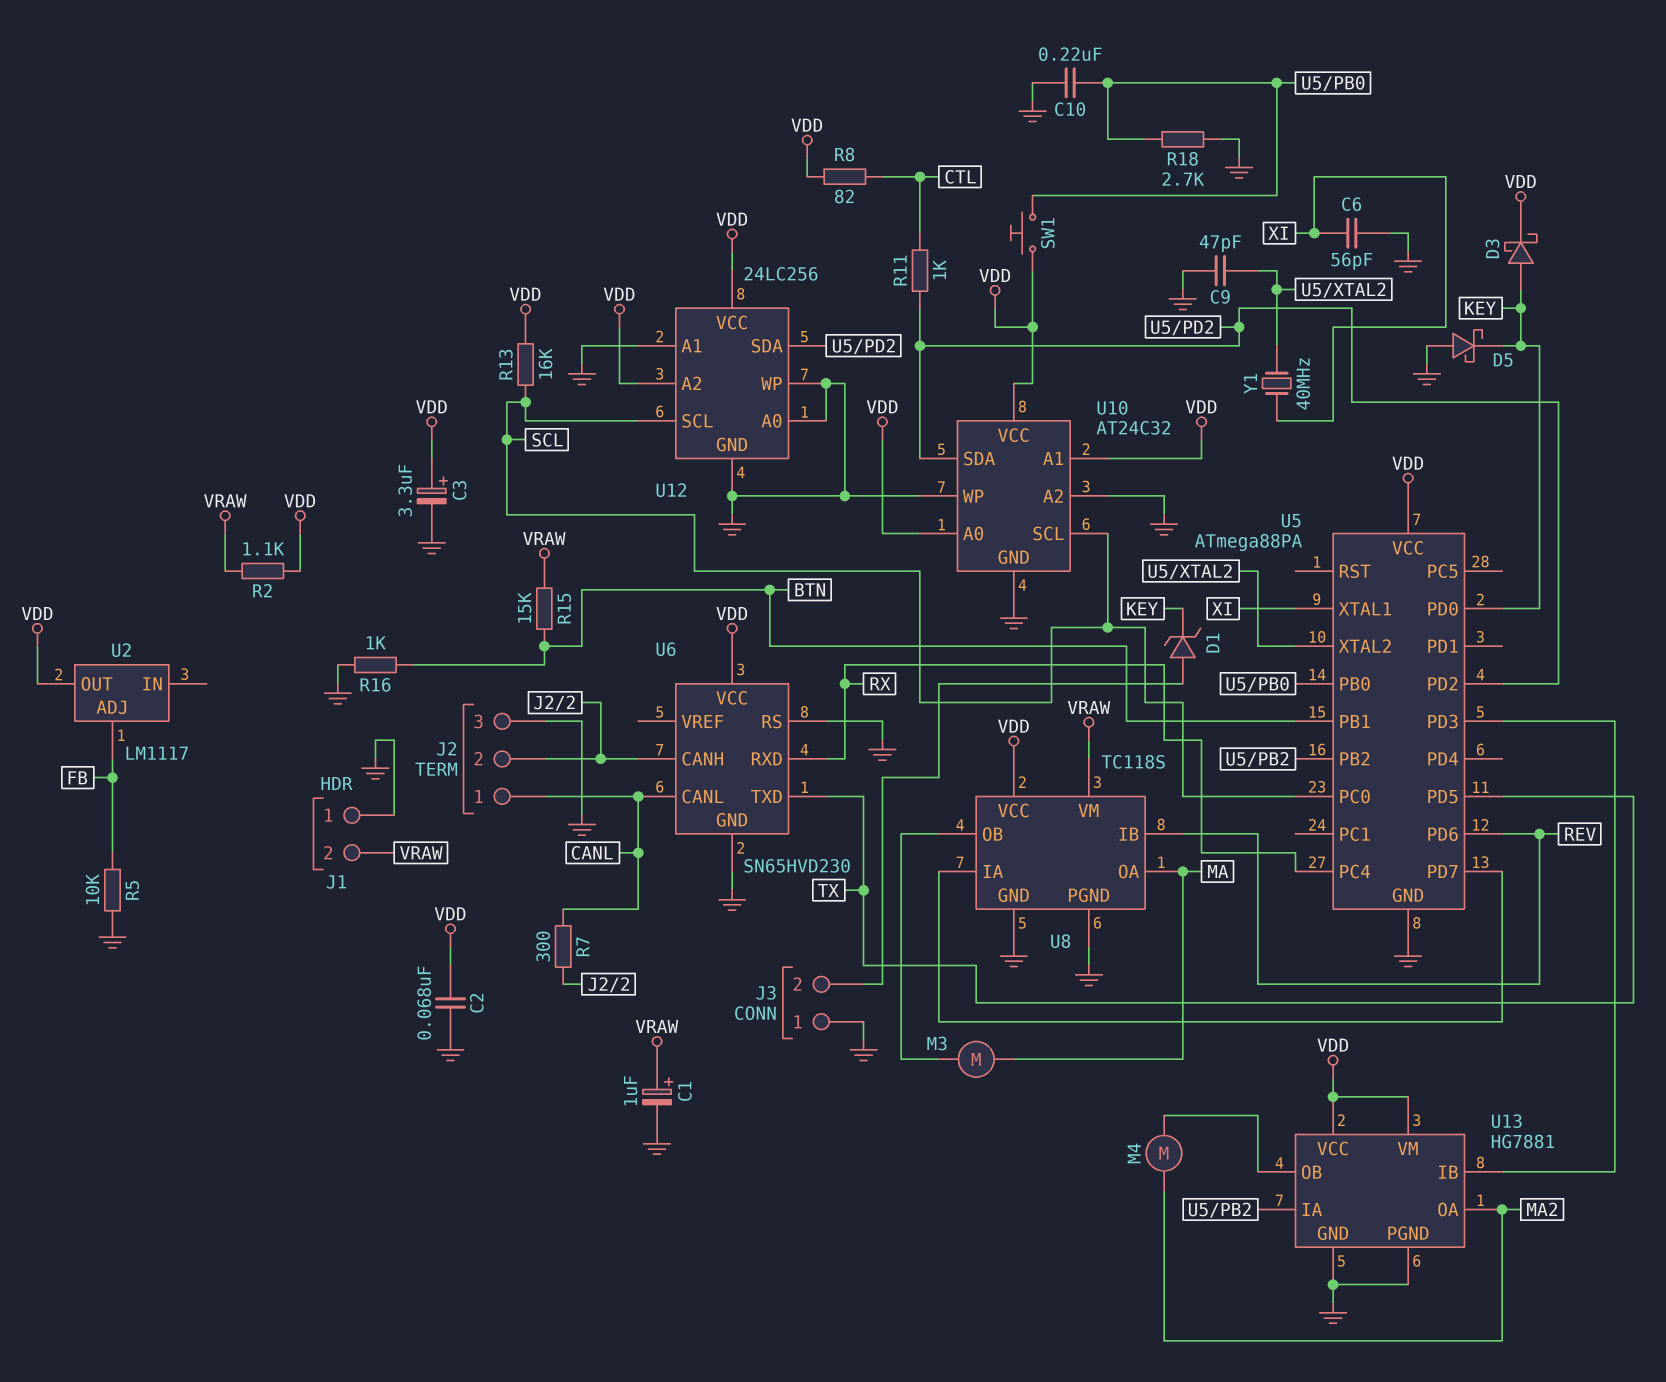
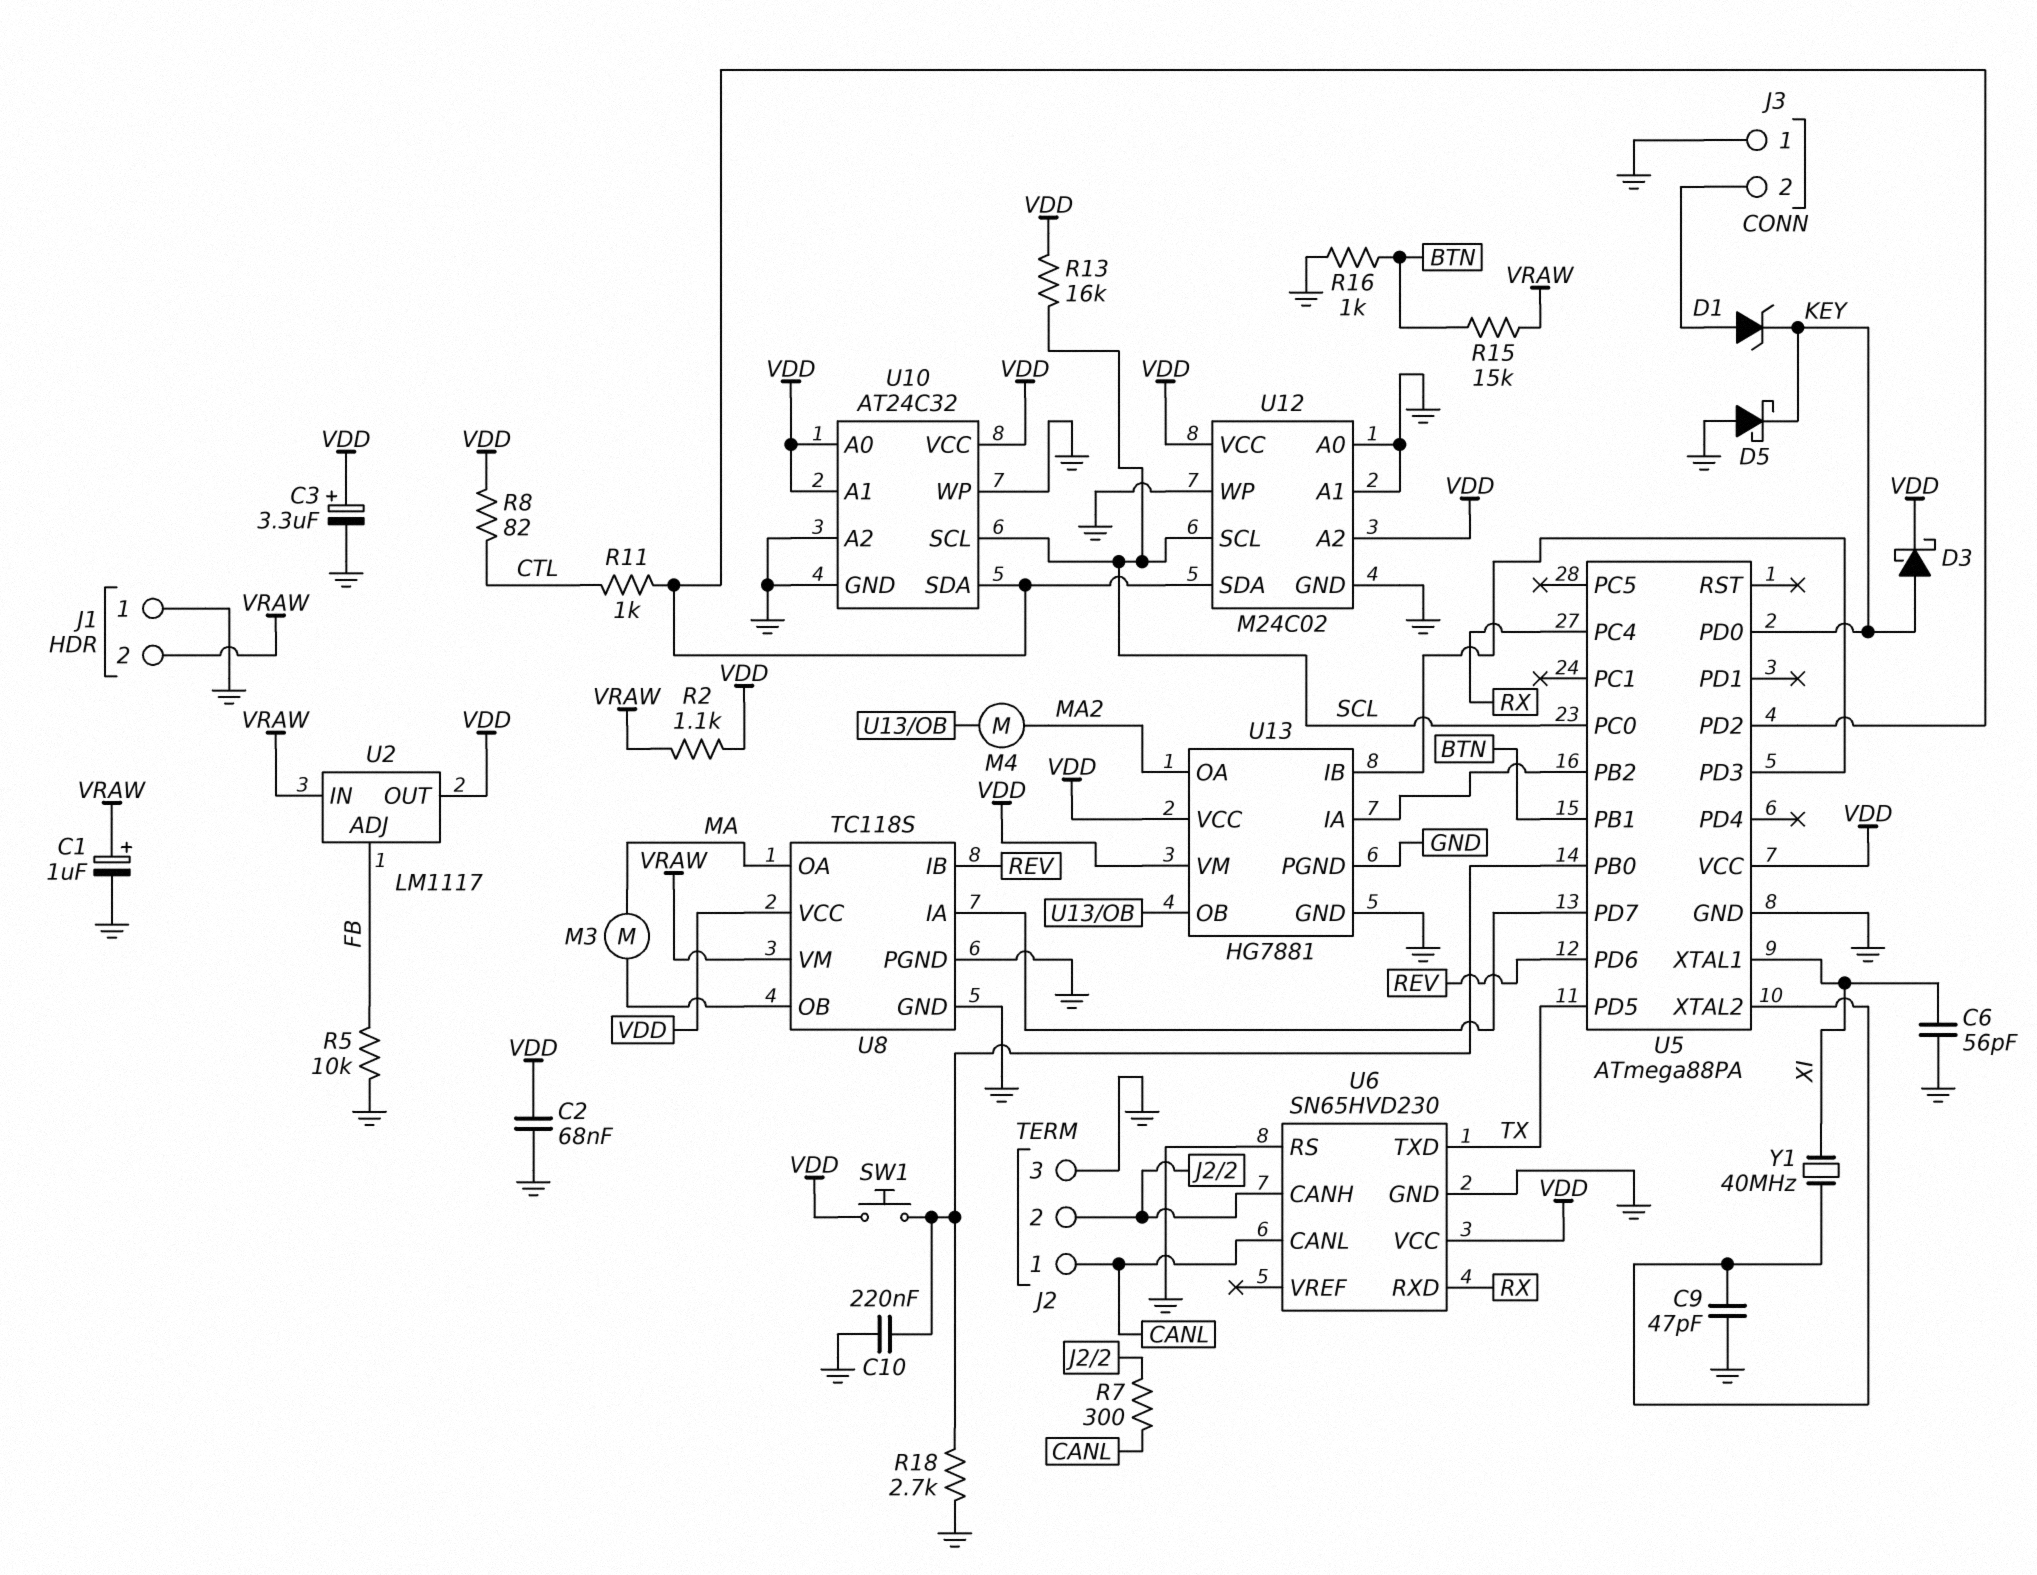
U2 pin IN: none -> VRAW
U12: 24LC256 -> M24C02

